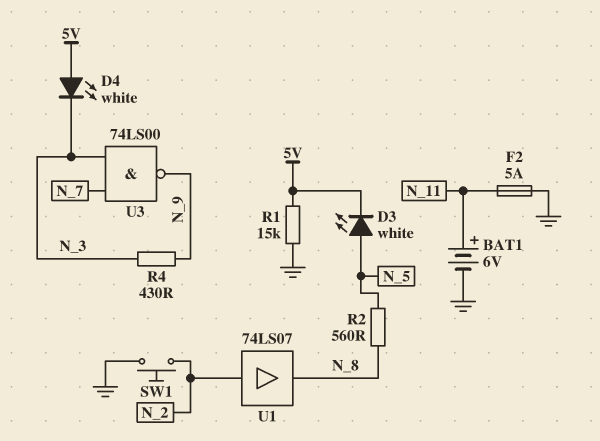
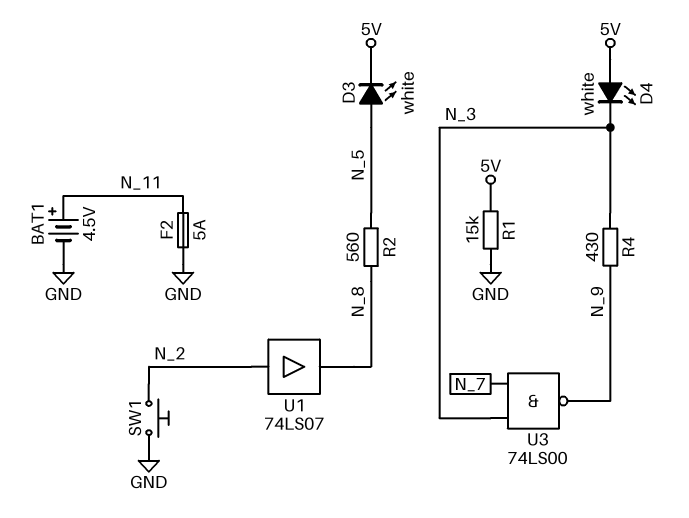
BAT1: 6V (plus N_11, minus GND) -> 4.5V (plus N_11, minus GND)

